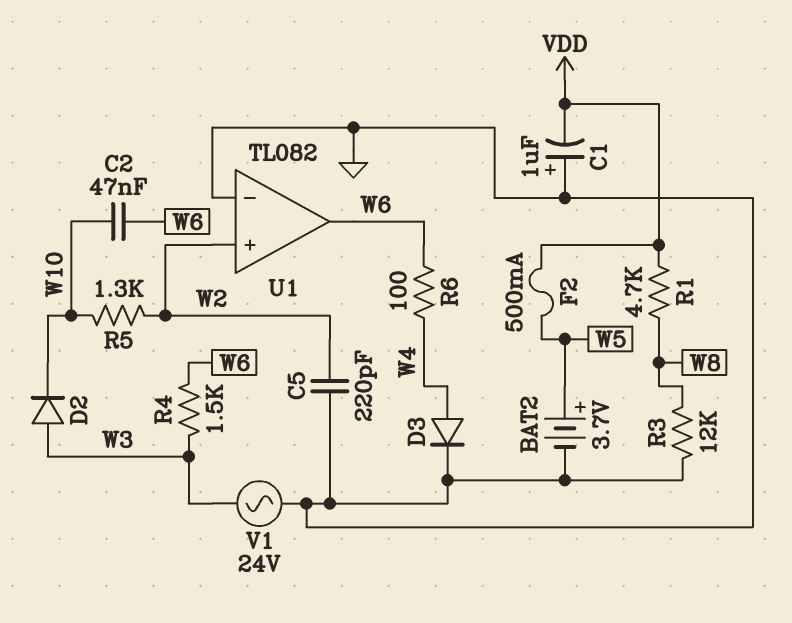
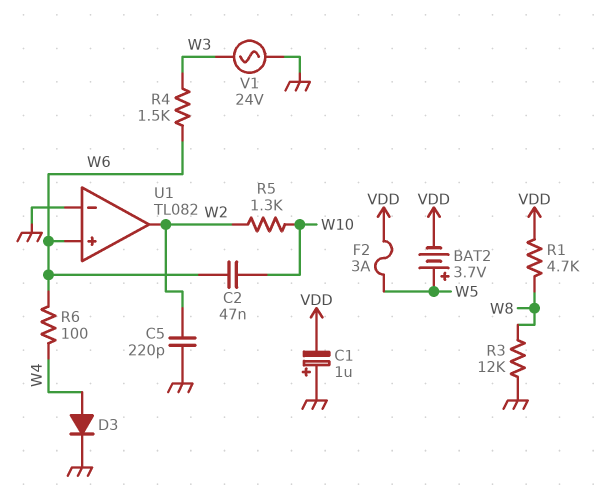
BAT2: 3.7V (plus W5, minus GND) -> 3.7V (plus W5, minus VDD)
D2: diode (A W3, K W10) -> none
F2: 500mA (VDD, W5) -> 3A (VDD, W5)
U1 pin in+: W2 -> W6
U1 pin out: W6 -> W2

